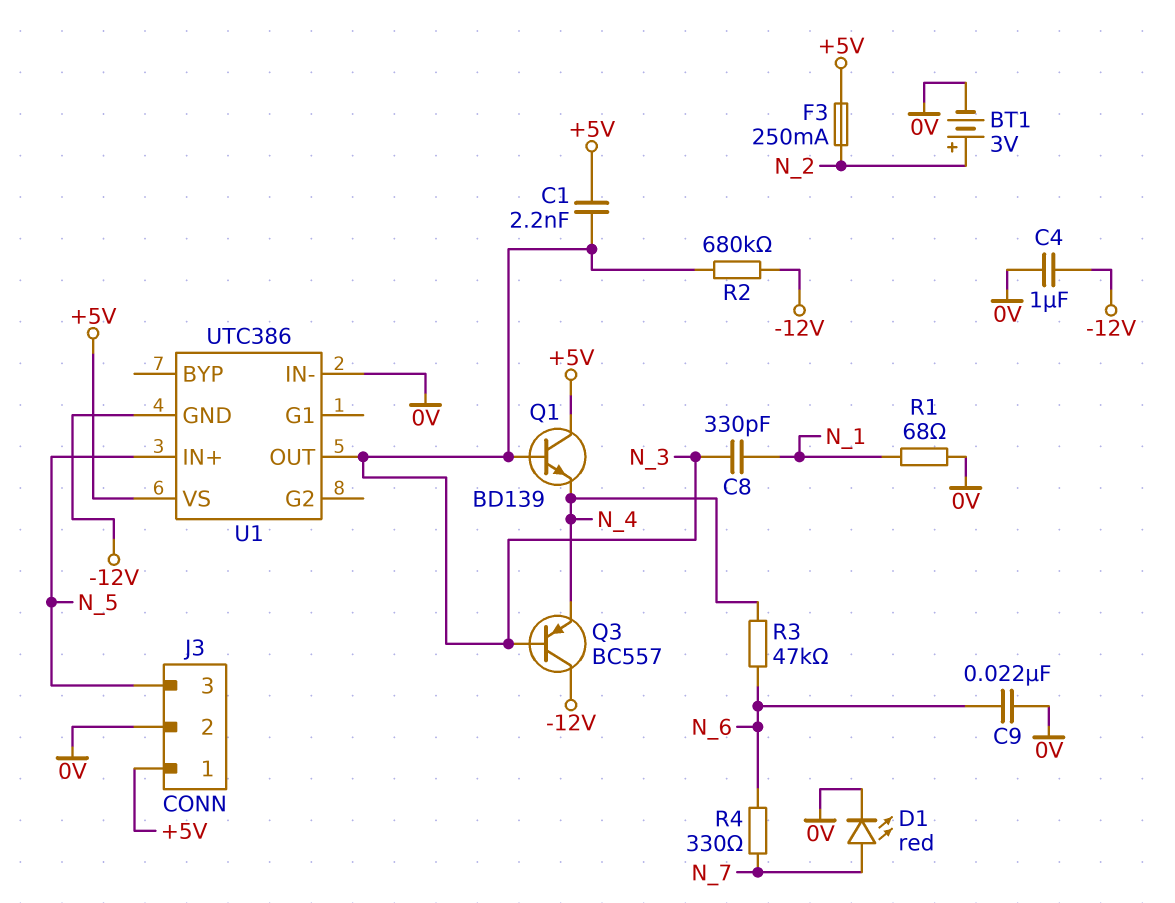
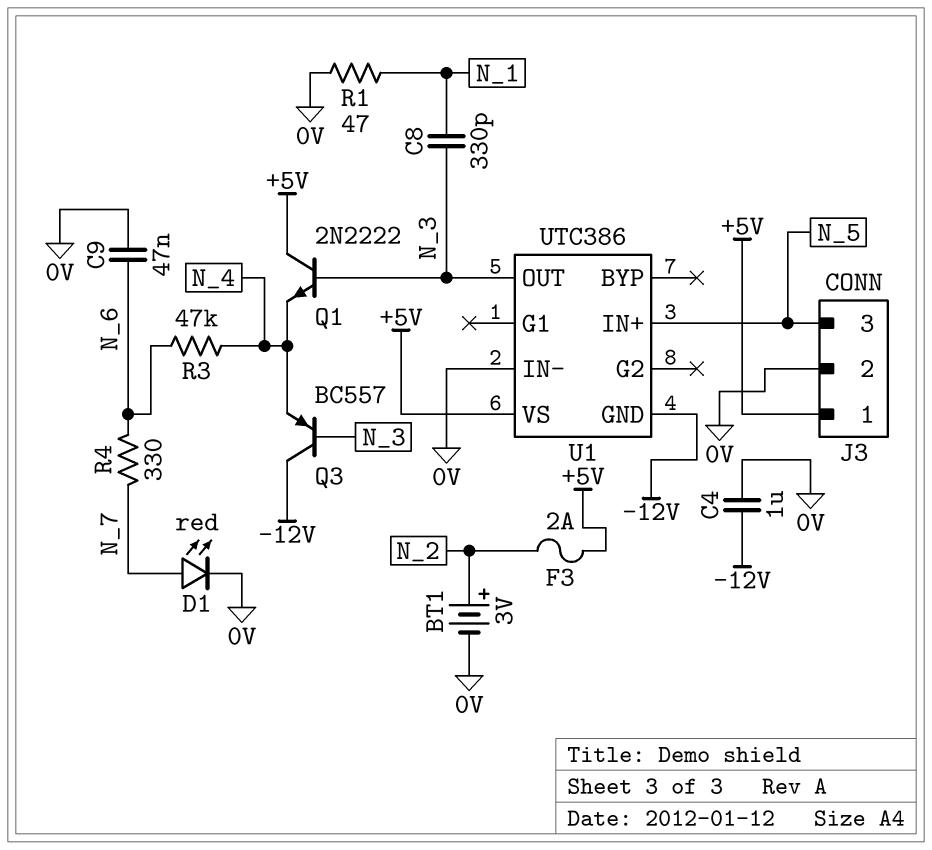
C1: 2.2nF (+5V, N_3) -> none
C9: 22nF (0V, N_6) -> 47nF (0V, N_6)
F3: 250mA (+5V, N_2) -> 2A (+5V, N_2)
Q1: NPN BD139 (B N_3, C +5V, E N_4) -> NPN 2N2222 (B N_3, C +5V, E N_4)
R1: 68 (0V, N_1) -> 47 (0V, N_1)
R2: 680k (-12V, N_3) -> none

